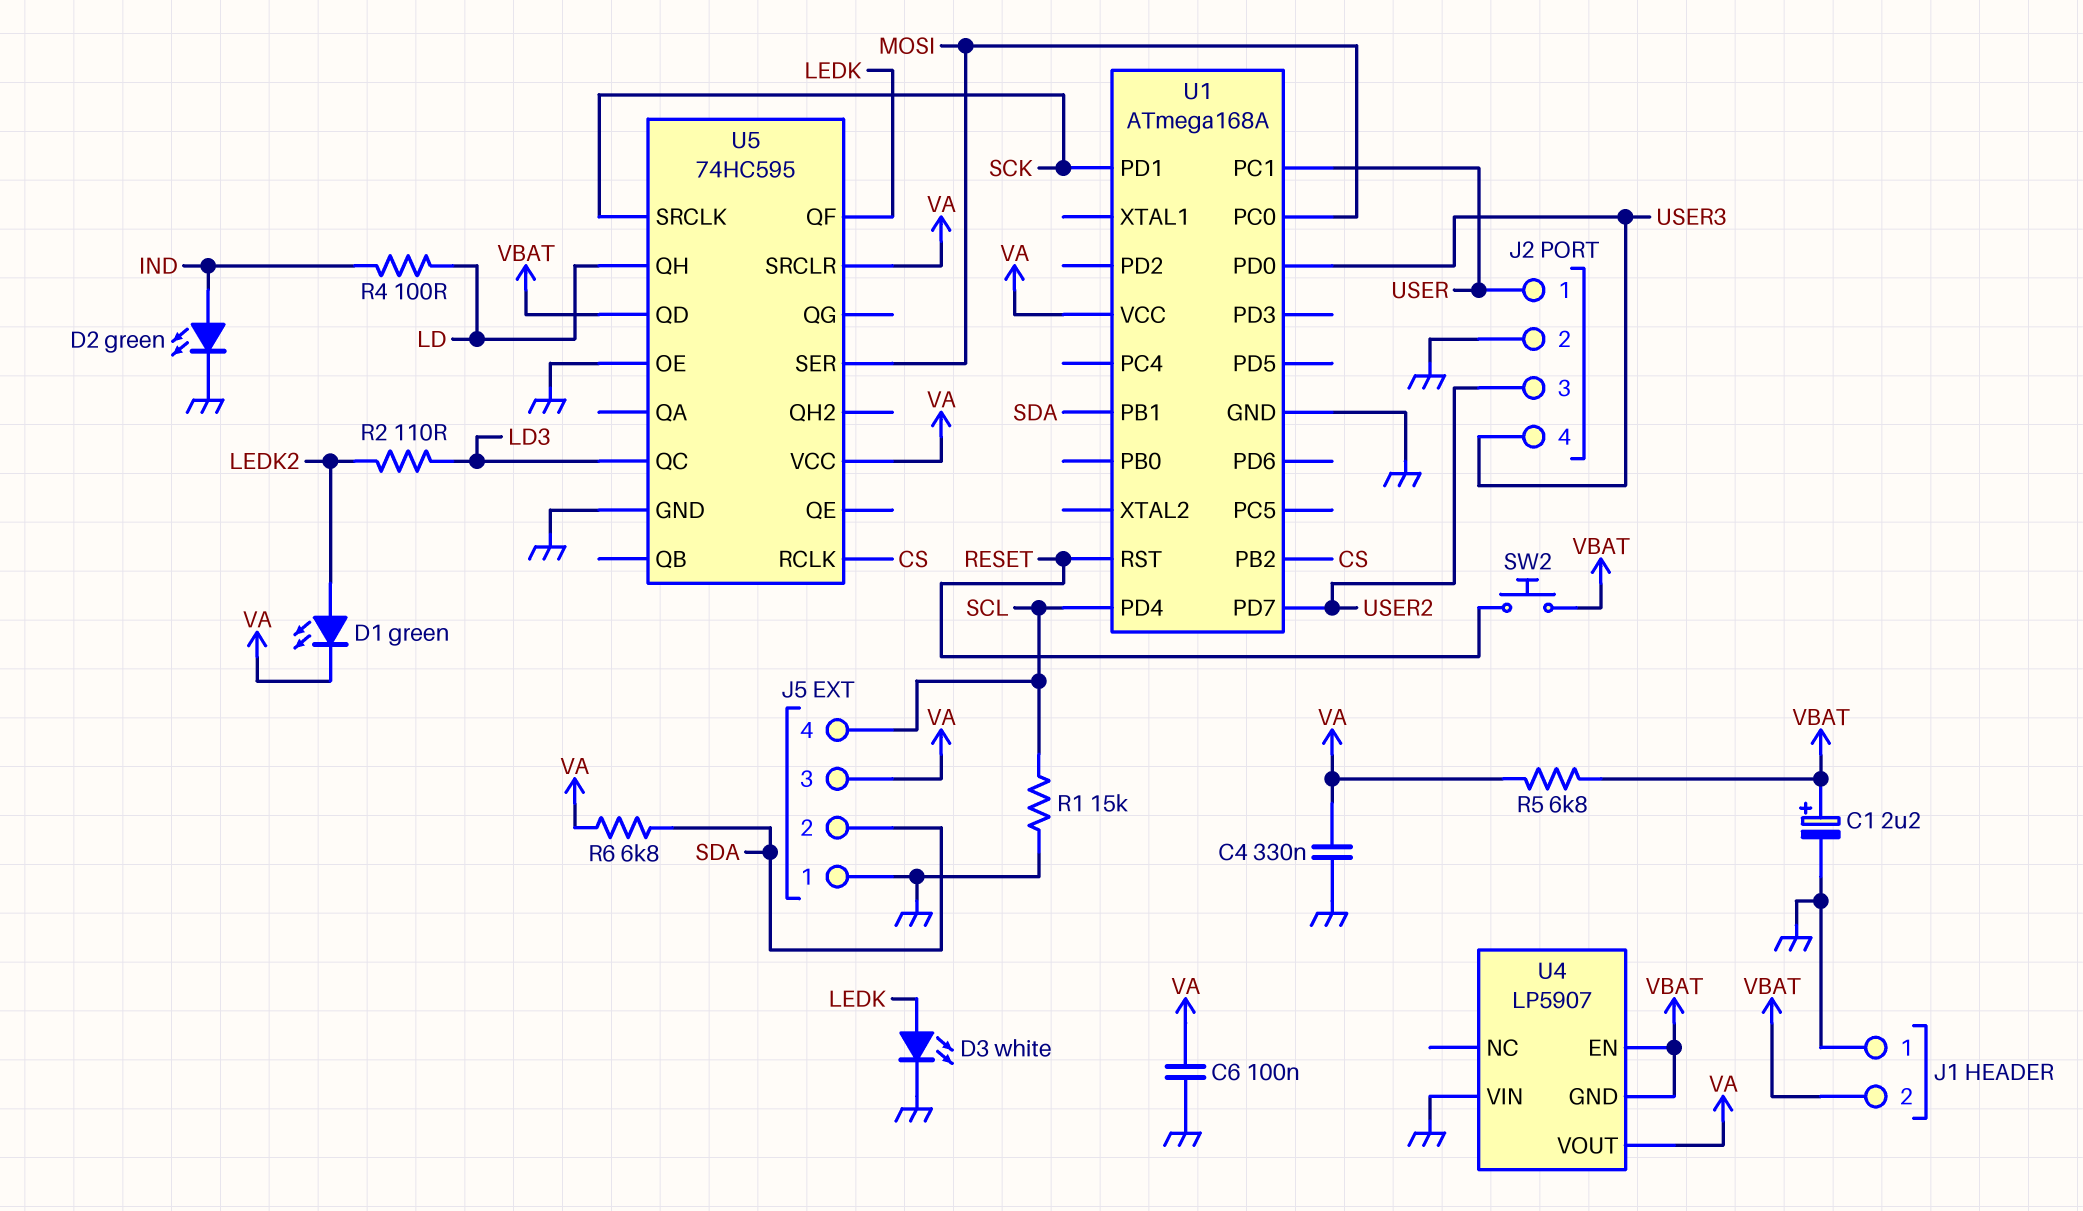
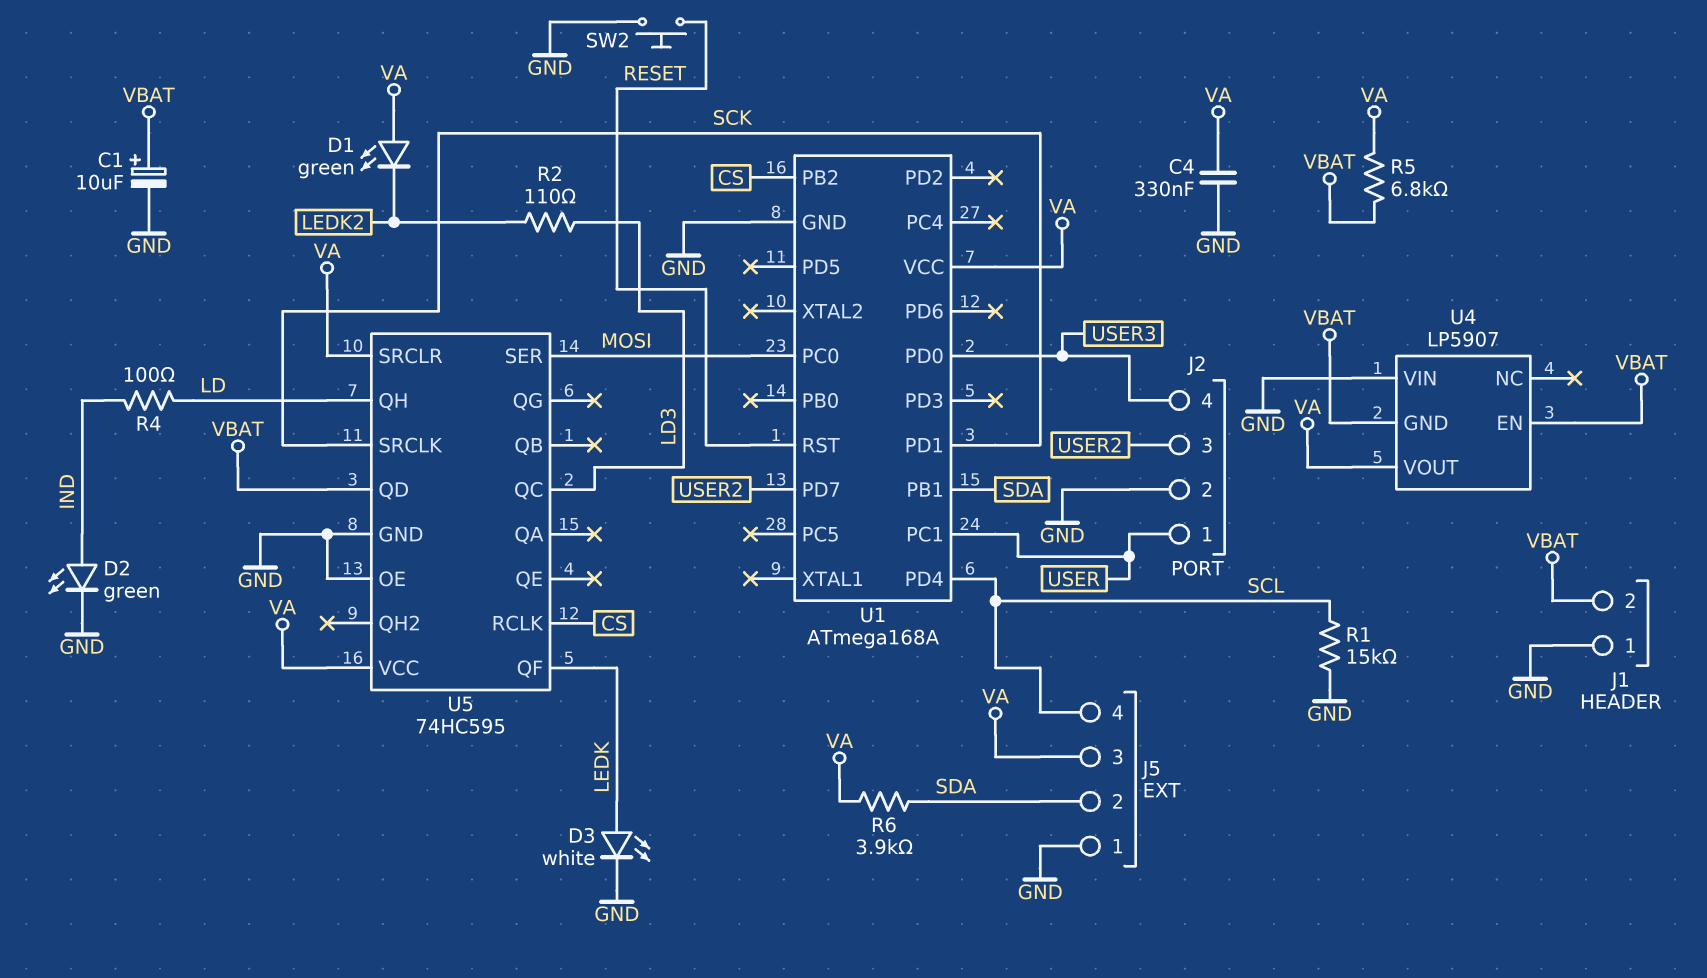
C1: 2.2uF (plus VBAT, minus GND) -> 10uF (plus VBAT, minus GND)
C6: 100nF (GND, VA) -> none
D1: LED green (A LEDK2, K VA) -> LED green (A VA, K LEDK2)
R6: 6.8k (SDA, VA) -> 3.9k (SDA, VA)
SW2: button (RESET, VBAT) -> button (GND, RESET)

